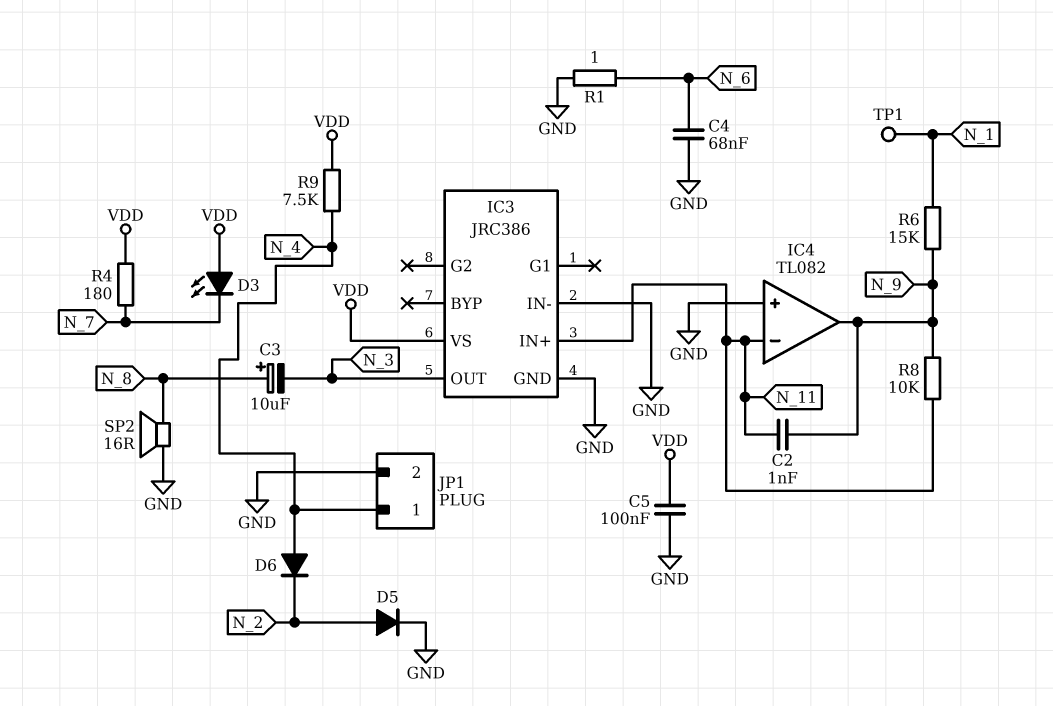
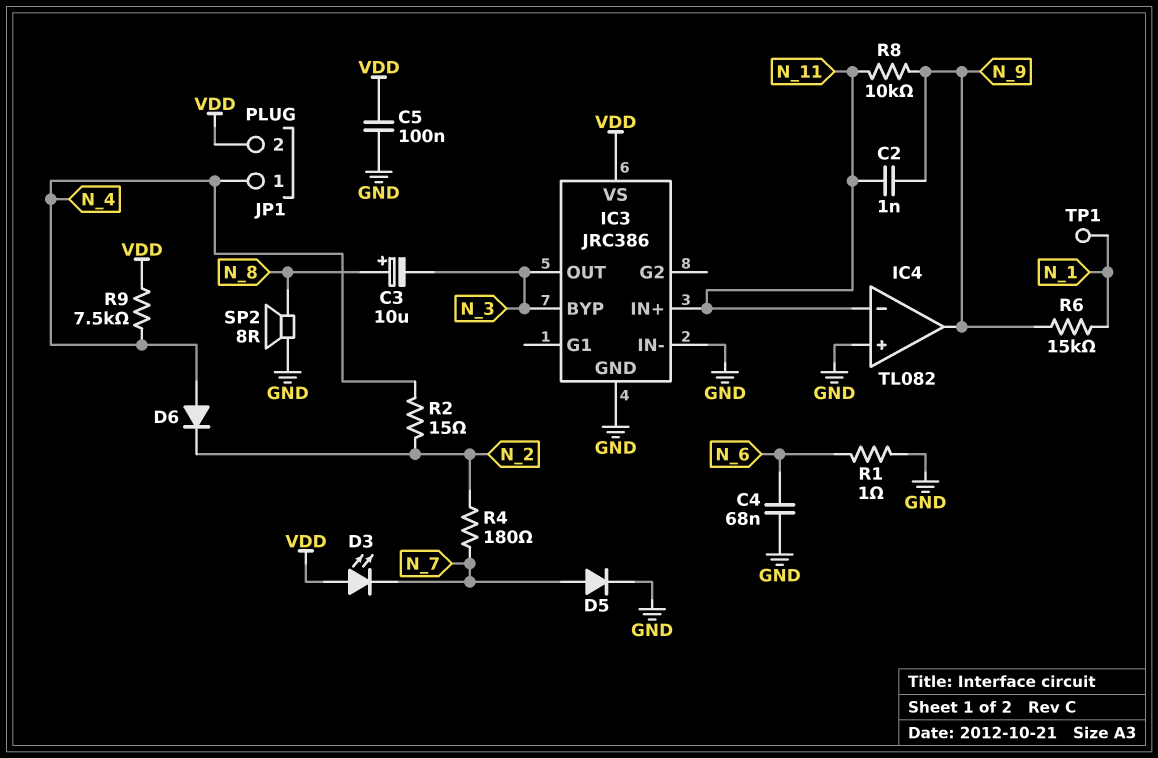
D5: diode (A N_2, K GND) -> diode (A N_7, K GND)
IC3 pin BYP: none -> N_3
JP1 pin 2: GND -> VDD
R2: none -> 15 (N_2, N_4)
R4: 180 (N_7, VDD) -> 180 (N_2, N_7)
SP2: speaker 16R (GND, N_8) -> speaker 8R (GND, N_8)

